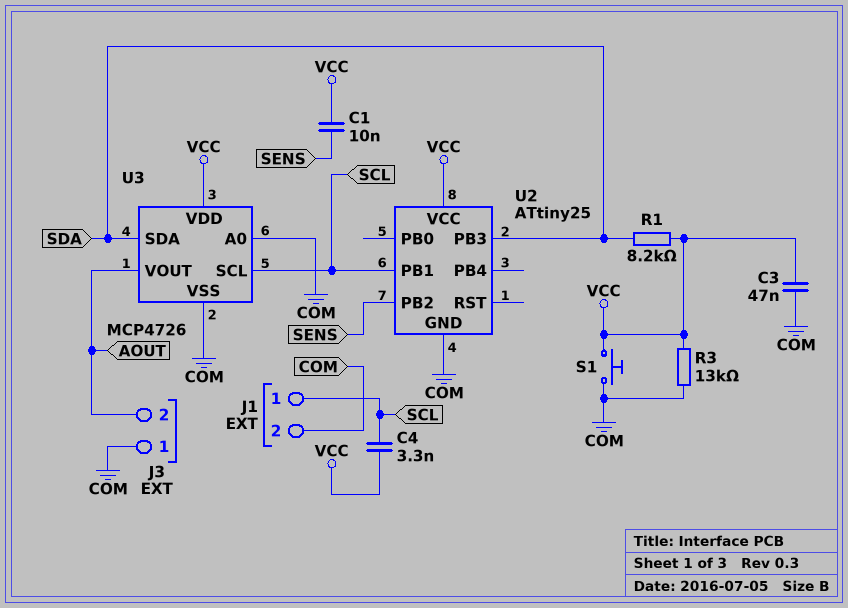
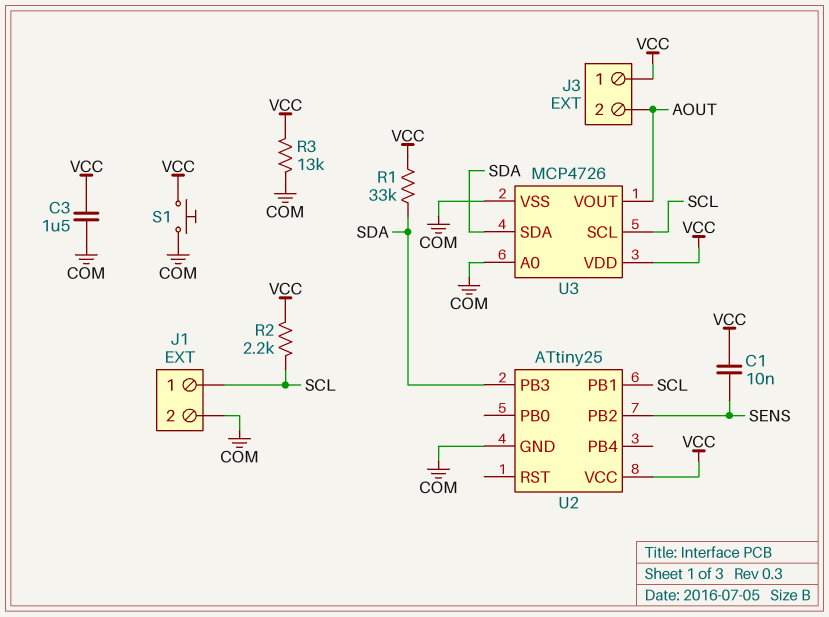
C3: 47nF (COM, VCC) -> 1.5uF (COM, VCC)
C4: 3.3nF (SCL, VCC) -> none
J3 pin 1: COM -> VCC
R1: 8.2k (SDA, VCC) -> 33k (SDA, VCC)
R2: none -> 2.2k (SCL, VCC)

